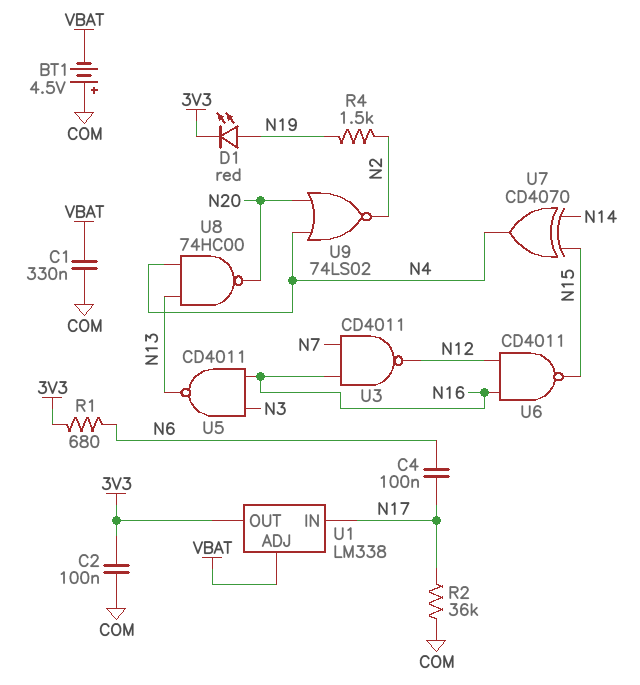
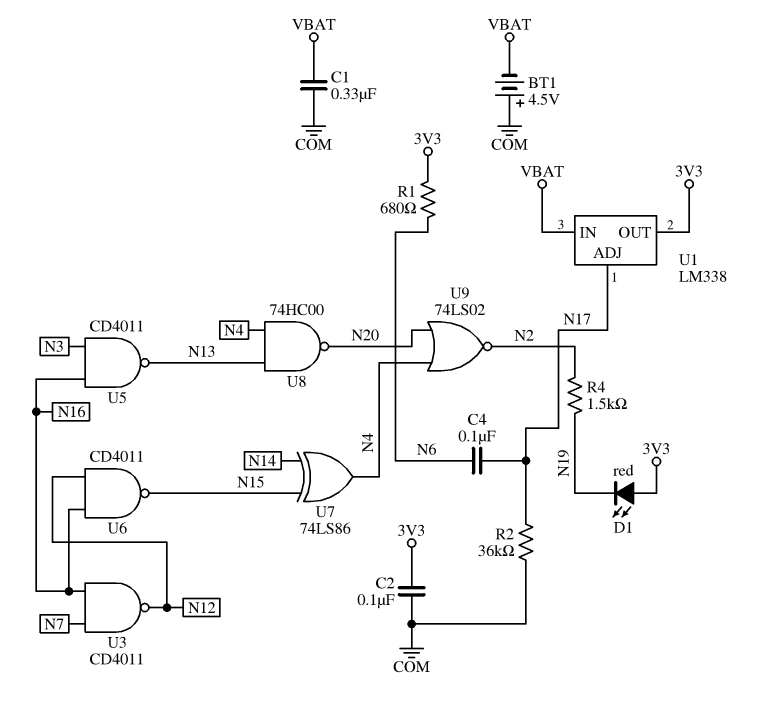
D1: LED red (A N19, K 3V3) -> LED red (A 3V3, K N19)
U1 pin ADJ: VBAT -> N17
U1 pin IN: N17 -> VBAT
U7: XOR CD4070 (in N14, in N15, out N4) -> XOR 74LS86 (in N14, in N15, out N4)

